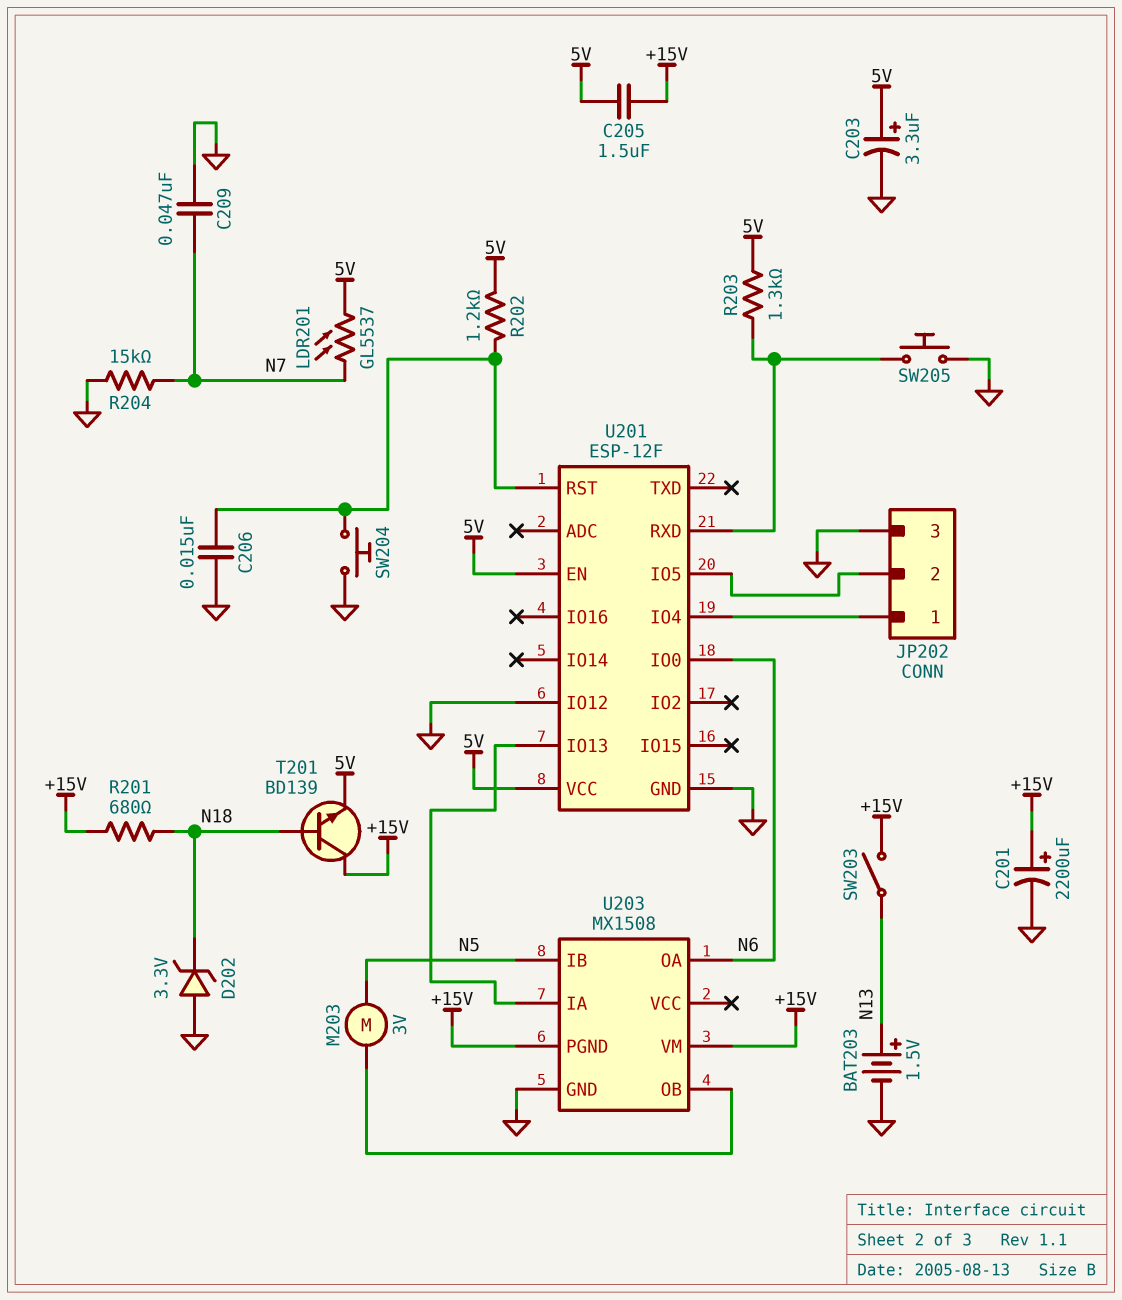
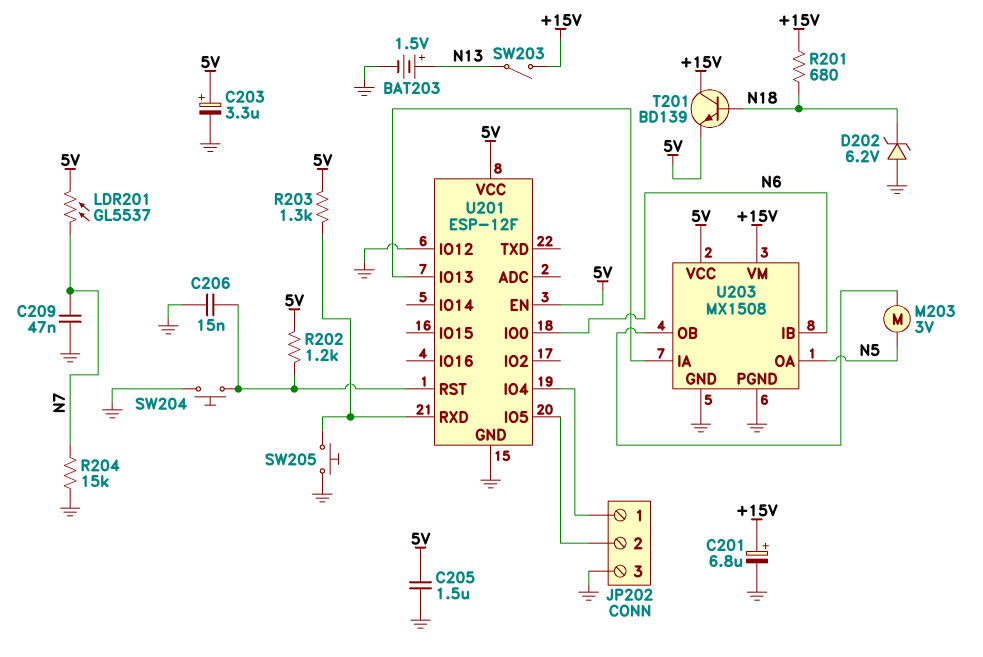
C201: 2200uF (plus +15V, minus GND) -> 6.8uF (plus +15V, minus GND)
C205: 1.5uF (+15V, 5V) -> 1.5uF (5V, GND)
D202: zener 3.3V (A GND, K N18) -> zener 6.2V (A GND, K N18)
U203 pin IB: N5 -> N6
U203 pin OA: N6 -> N5
U203 pin PGND: +15V -> GND
U203 pin VCC: none -> 5V

